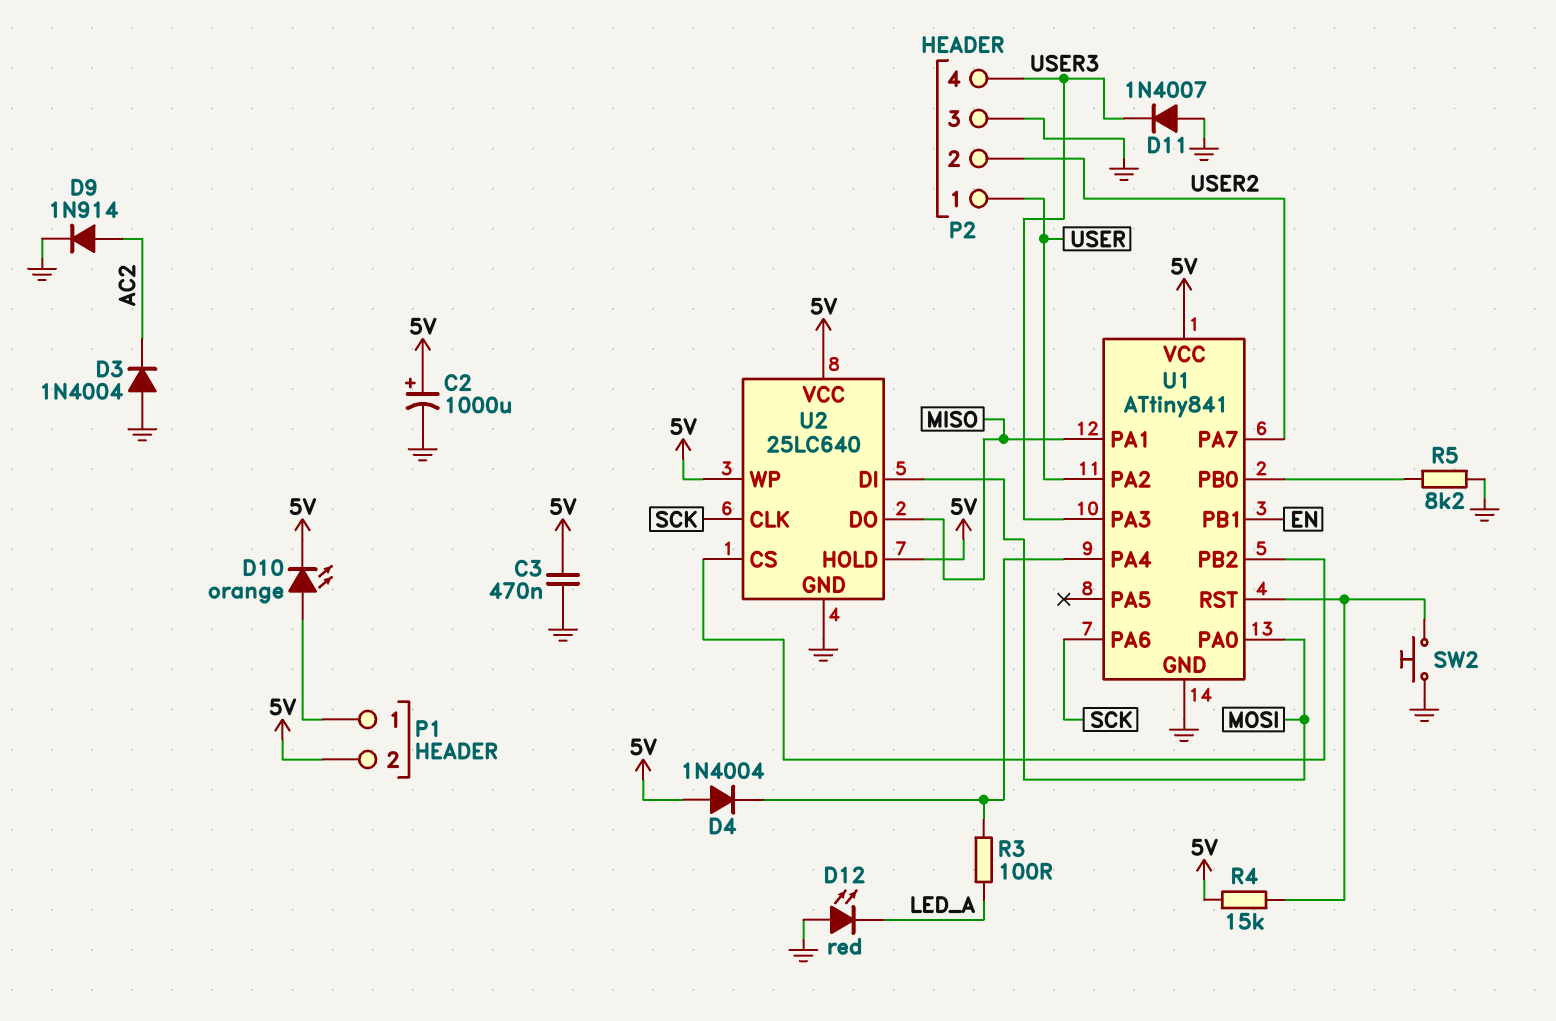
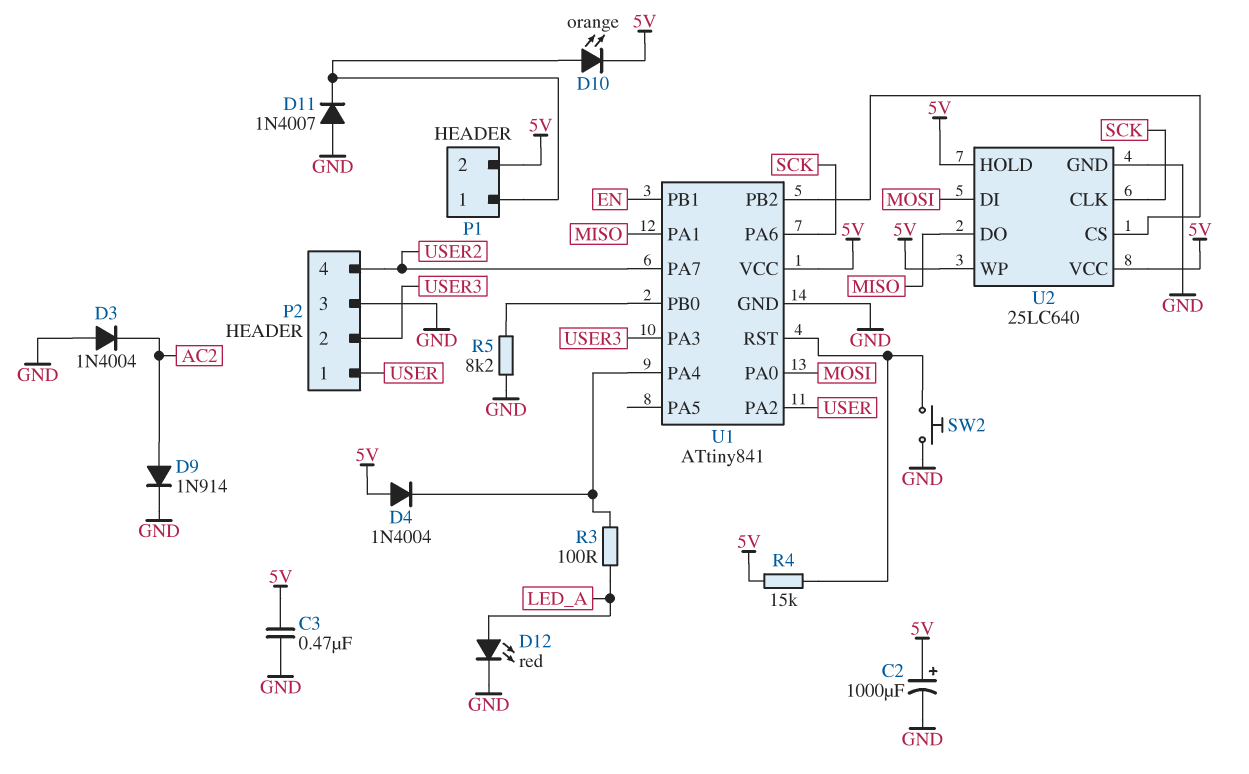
D11: diode 1N4007 (A GND, K USER3) -> diode 1N4007 (A GND, K P1/1)
D12: LED red (A GND, K LED_A) -> LED red (A LED_A, K GND)
P2 pin 2: USER2 -> USER3
P2 pin 4: USER3 -> USER2

